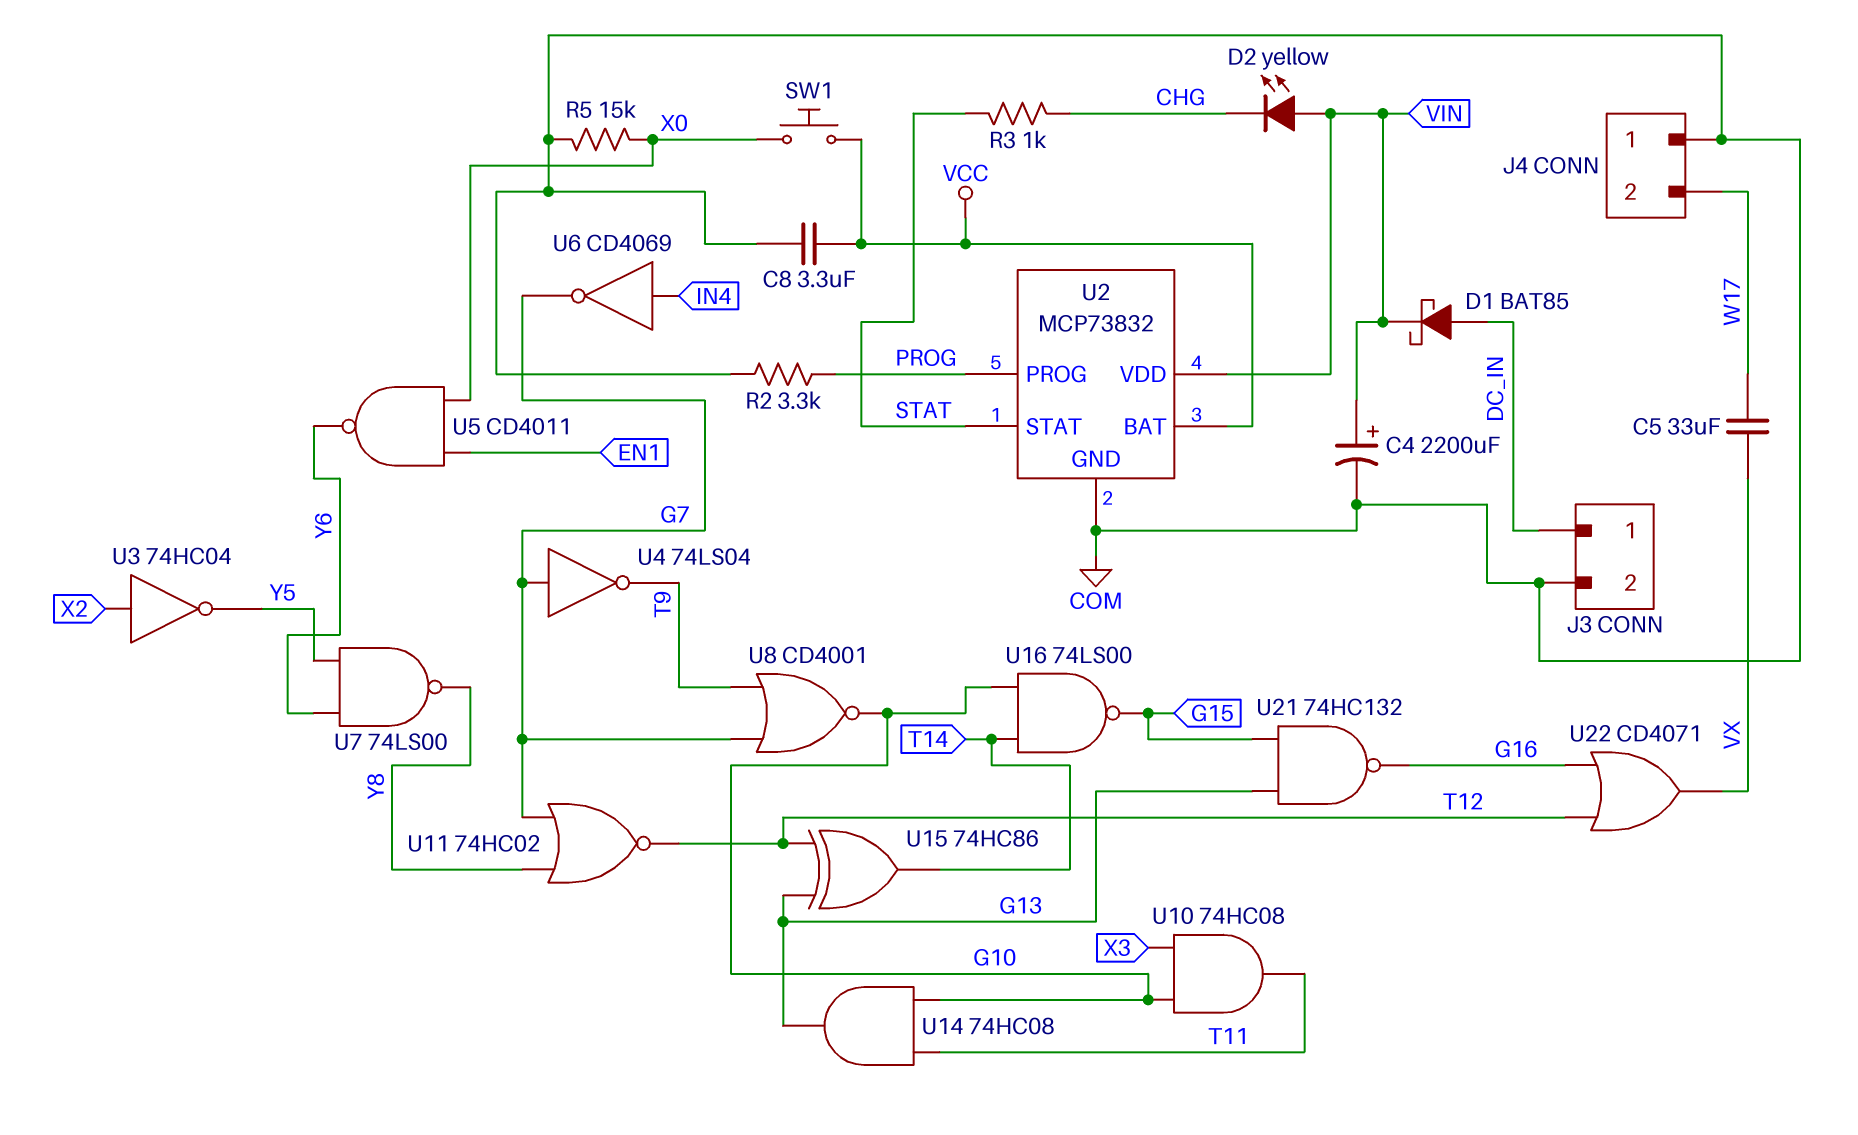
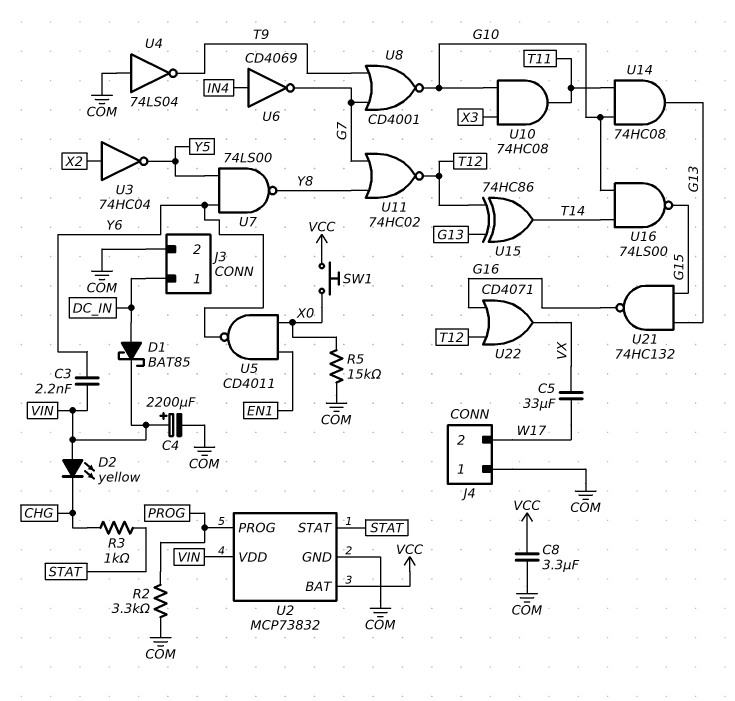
C3: none -> 2.2nF (VIN, Y6)
U4: NOT 74LS04 (in G7, out T9) -> NOT 74LS04 (in COM, out T9)

